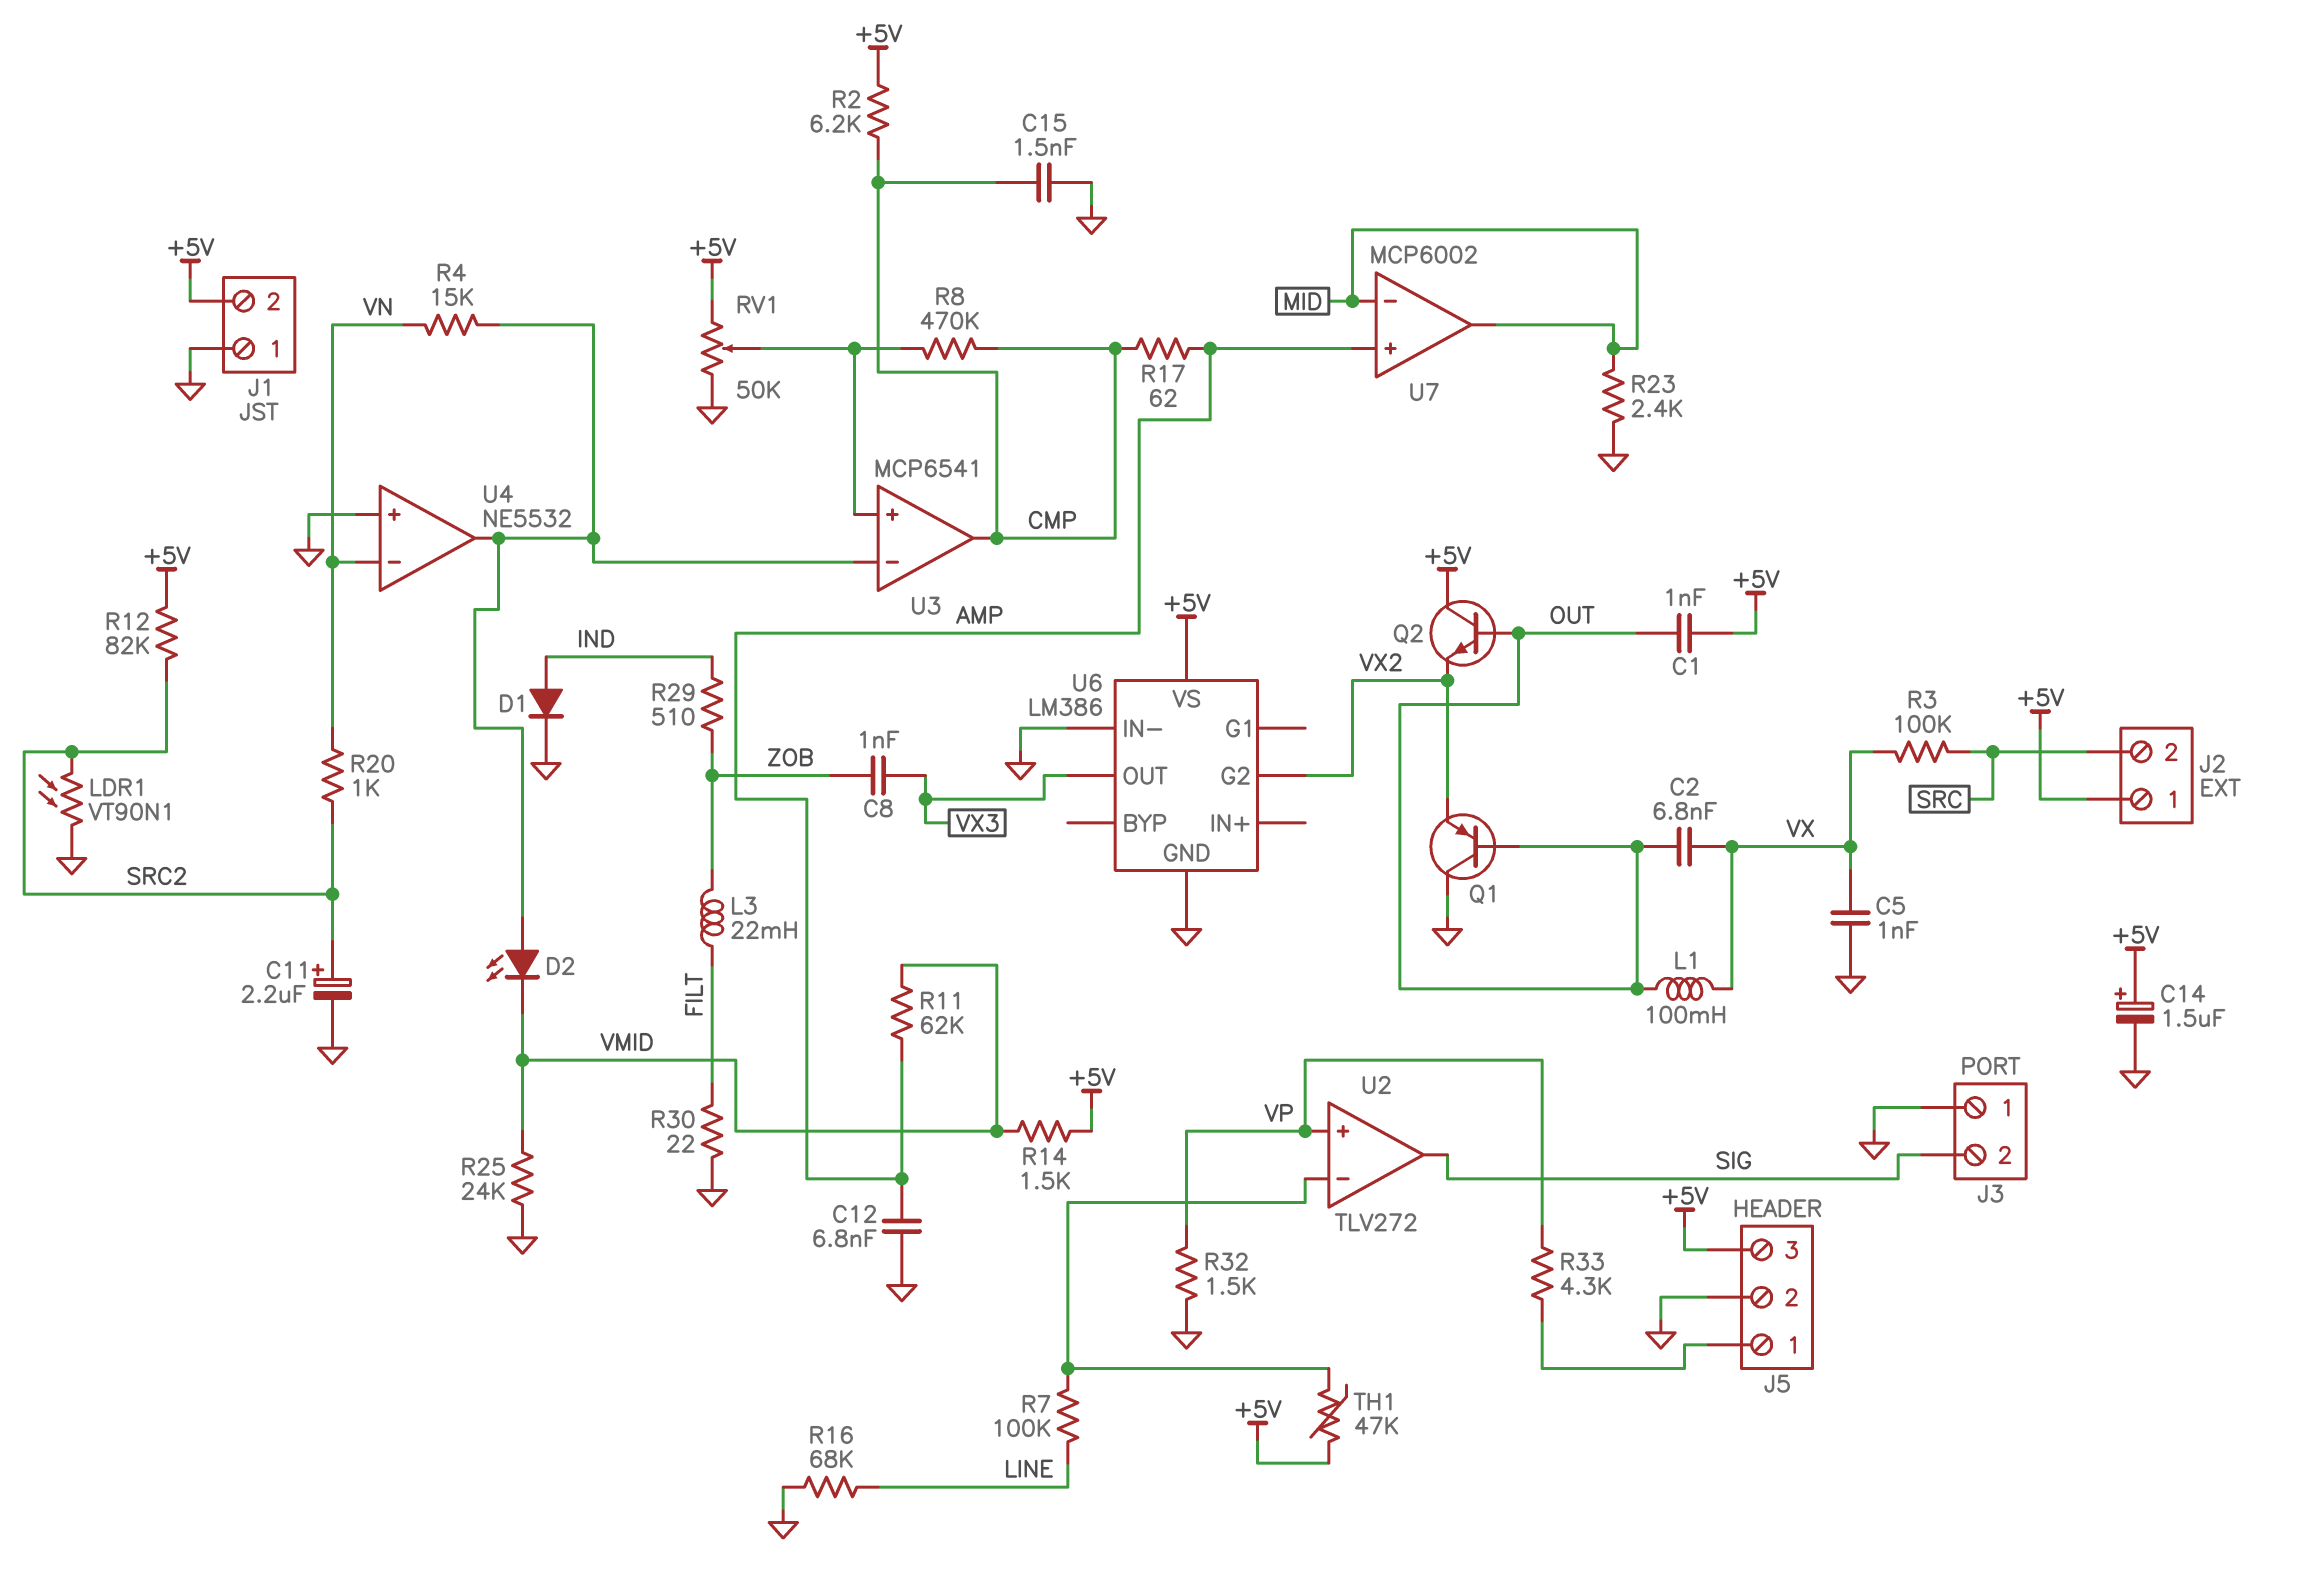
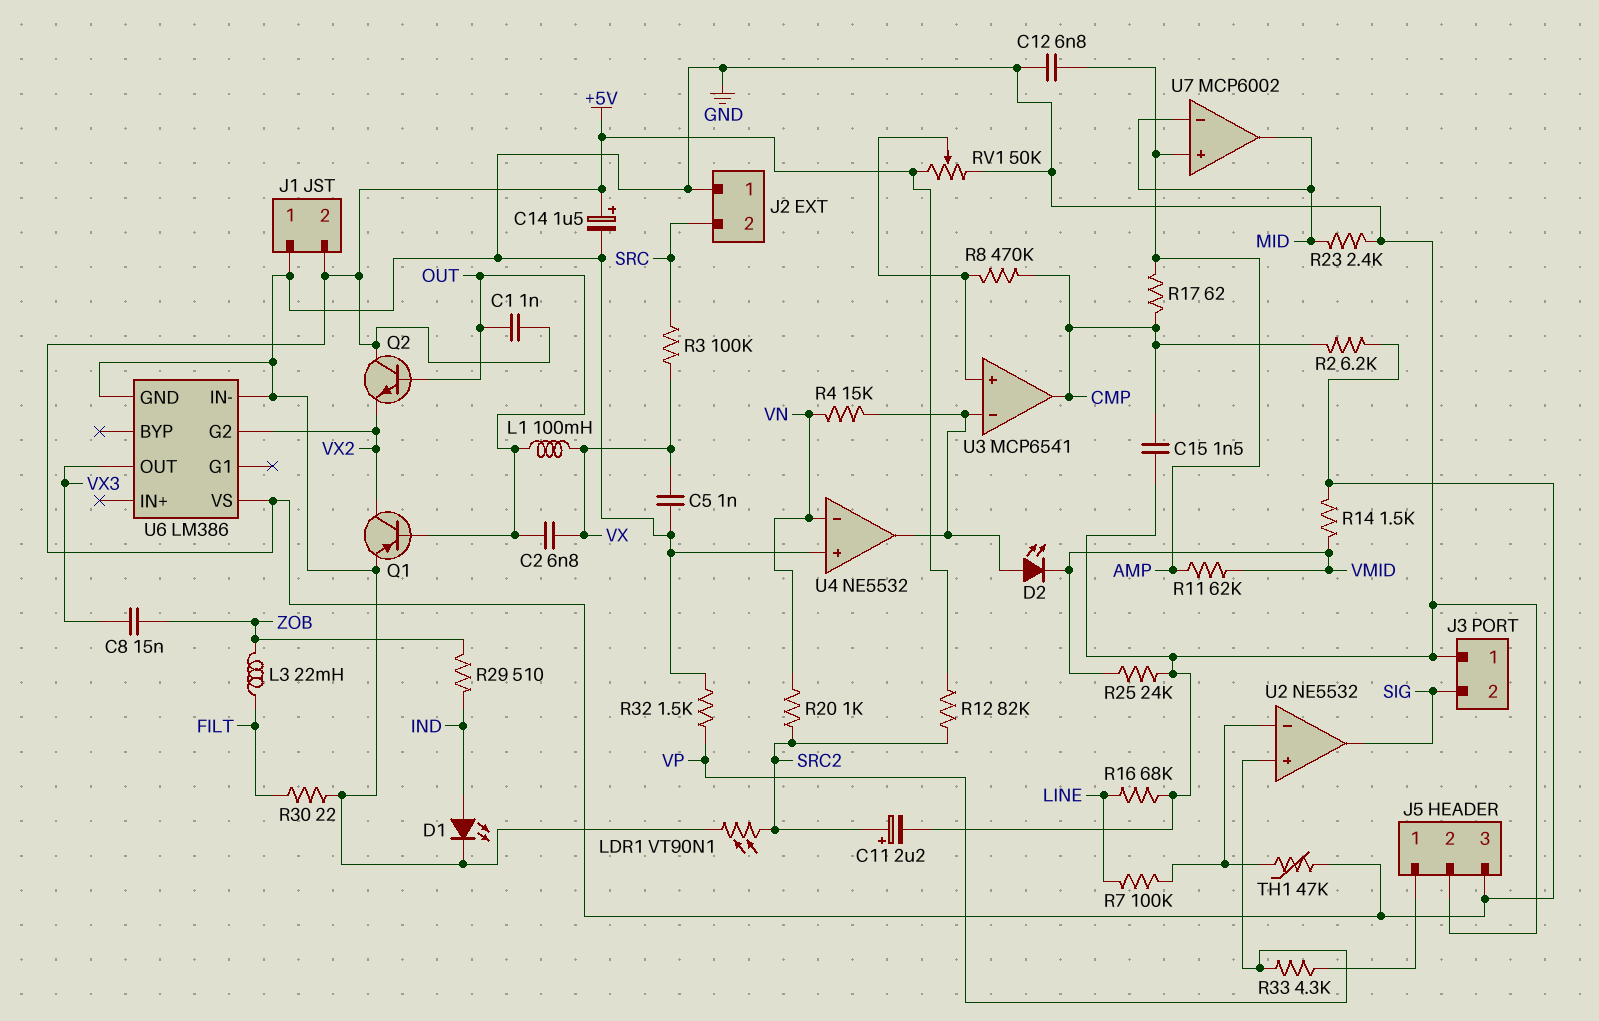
C8: 1nF (VX3, ZOB) -> 15nF (VX3, ZOB)
D1: diode (A IND, K GND) -> LED (A IND, K GND)
J2 pin 1: +5V -> GND
Q1: PNP (B OUT, C GND, E VX2) -> PNP (B OUT, C VX2, E GND)
U2: TLV272 -> NE5532

